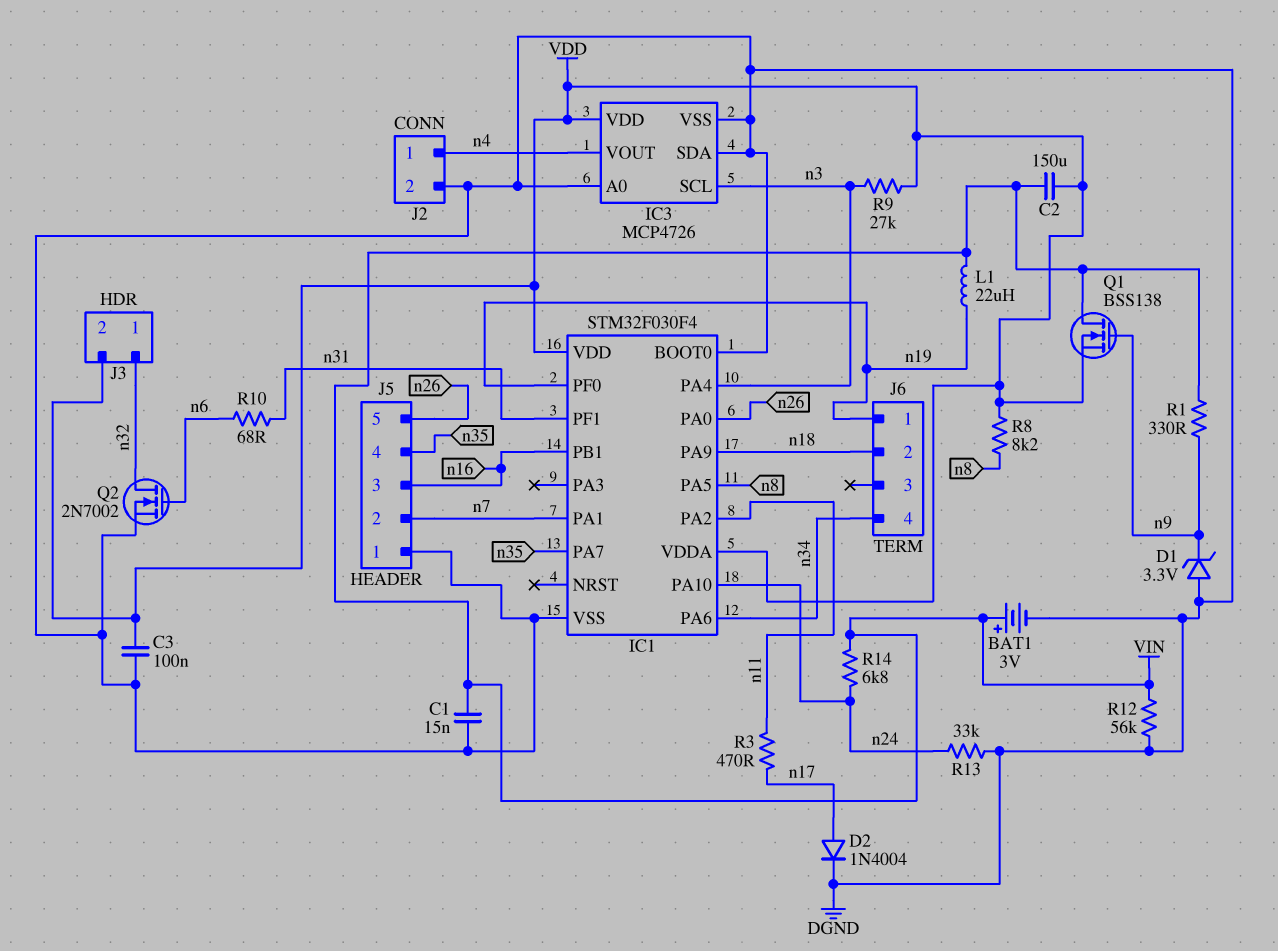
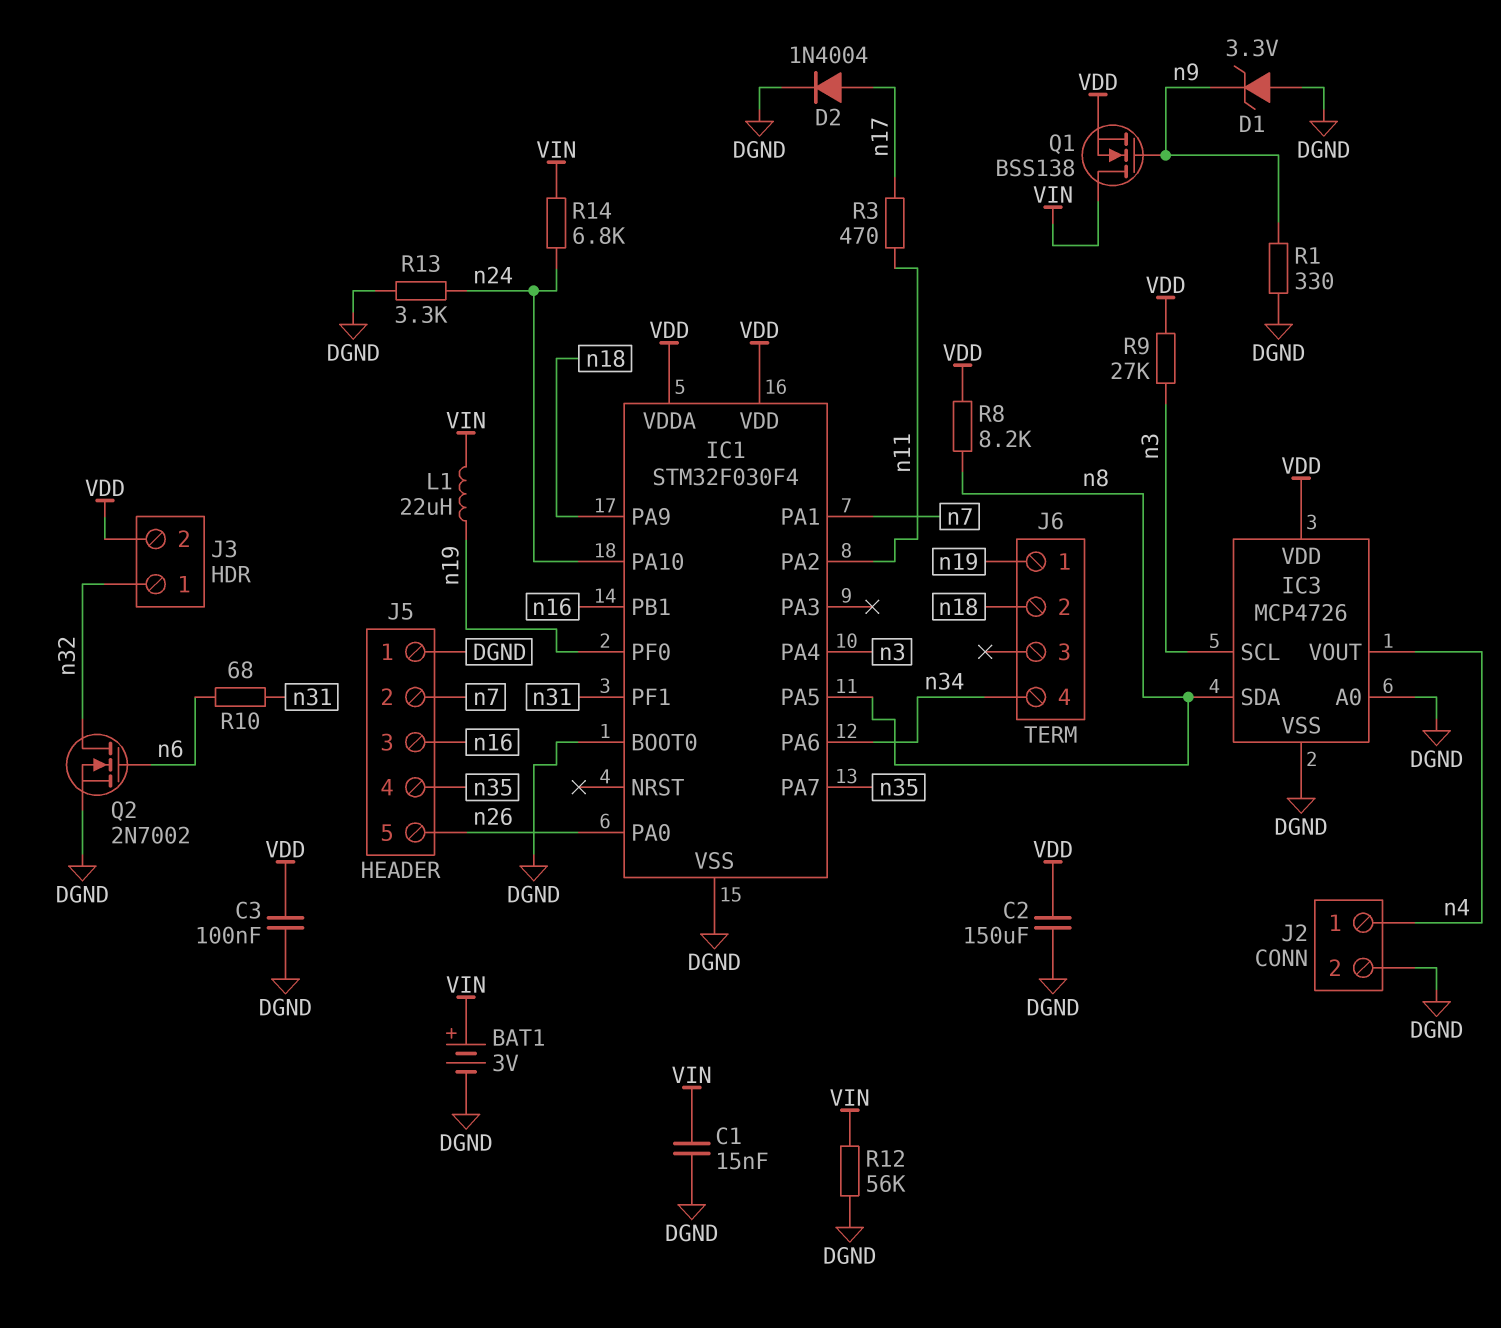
C2: 150uF (VDD, VIN) -> 150uF (DGND, VDD)
IC3 pin SDA: DGND -> n8
R1: 330 (VIN, n9) -> 330 (DGND, n9)
R13: 33k (DGND, n24) -> 3.3k (DGND, n24)

